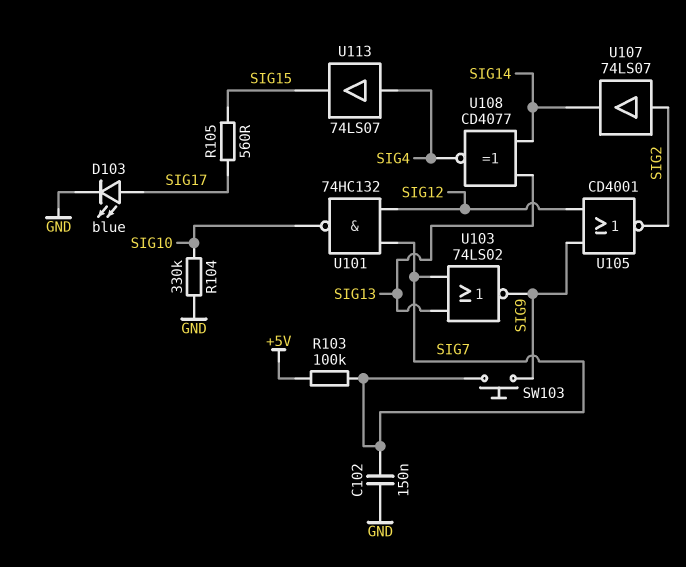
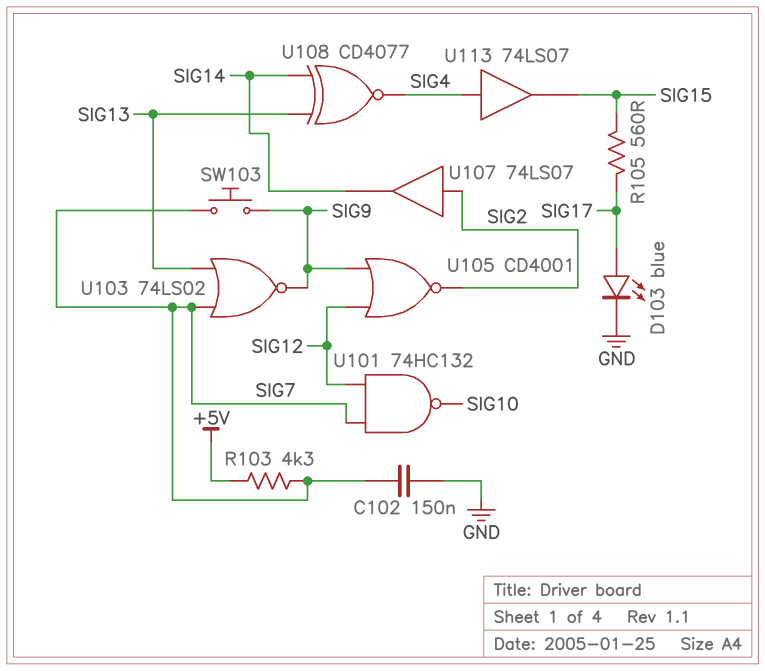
R103: 100k (+5V, SIG7) -> 4.3k (+5V, SIG7)
R104: 330k (GND, SIG10) -> none

